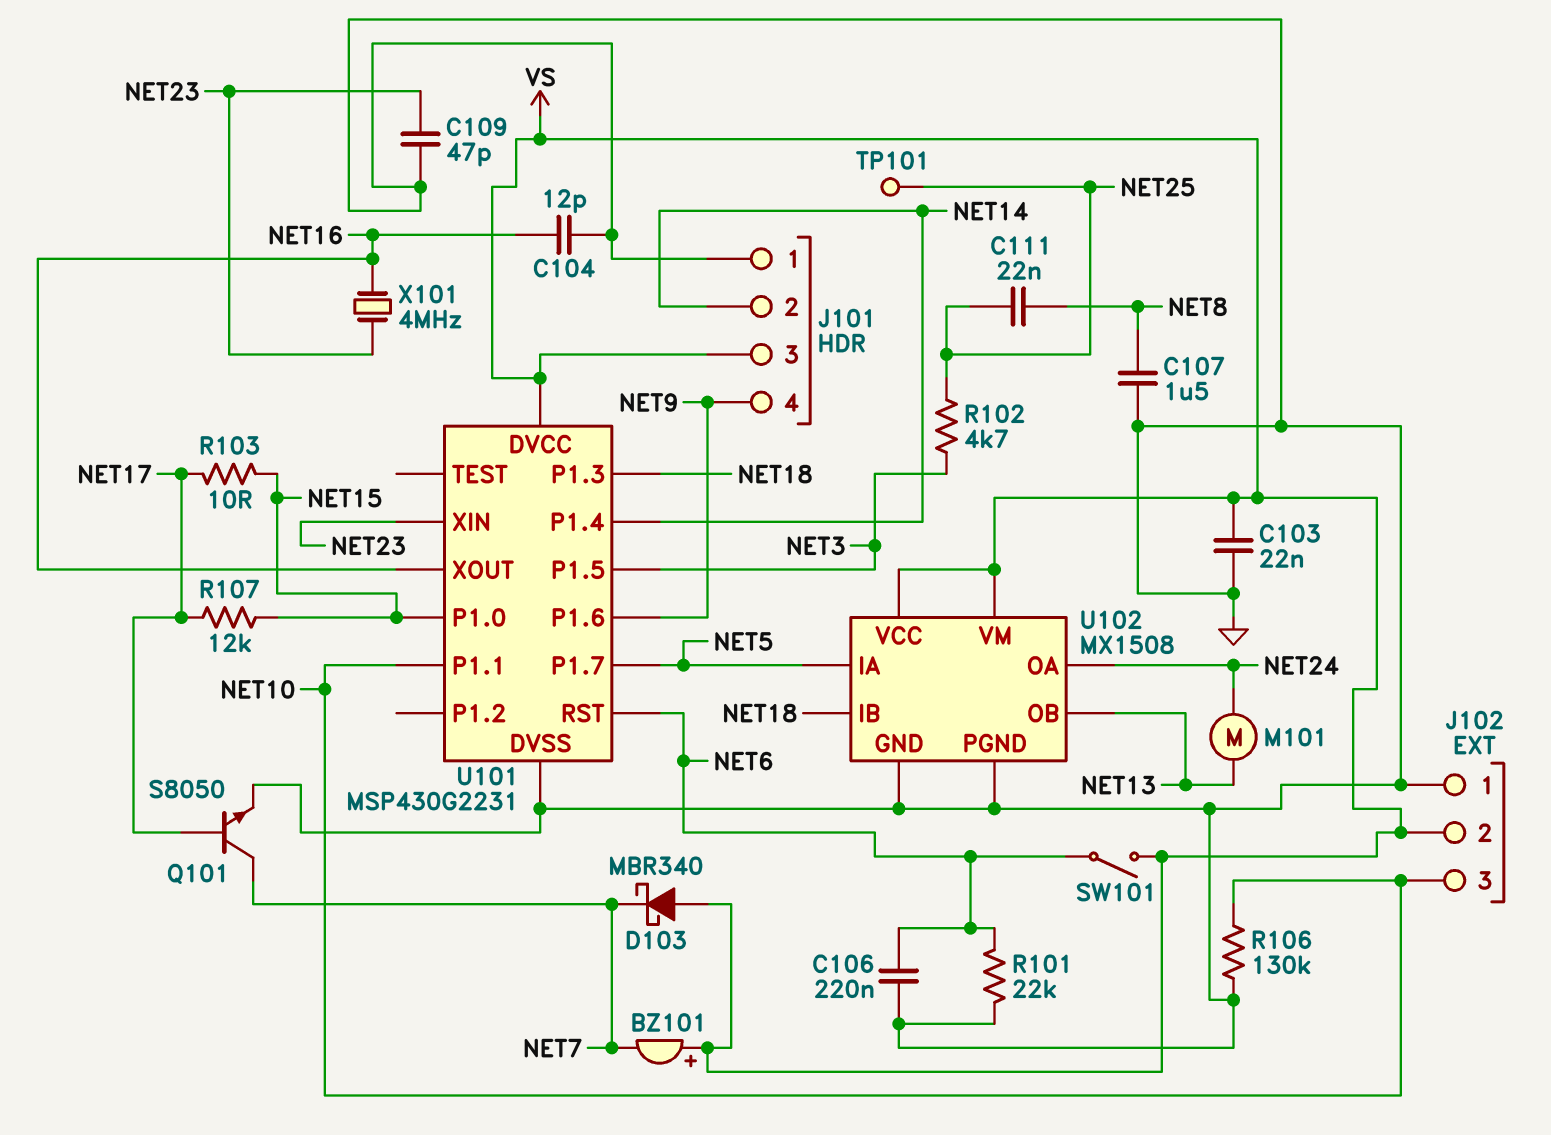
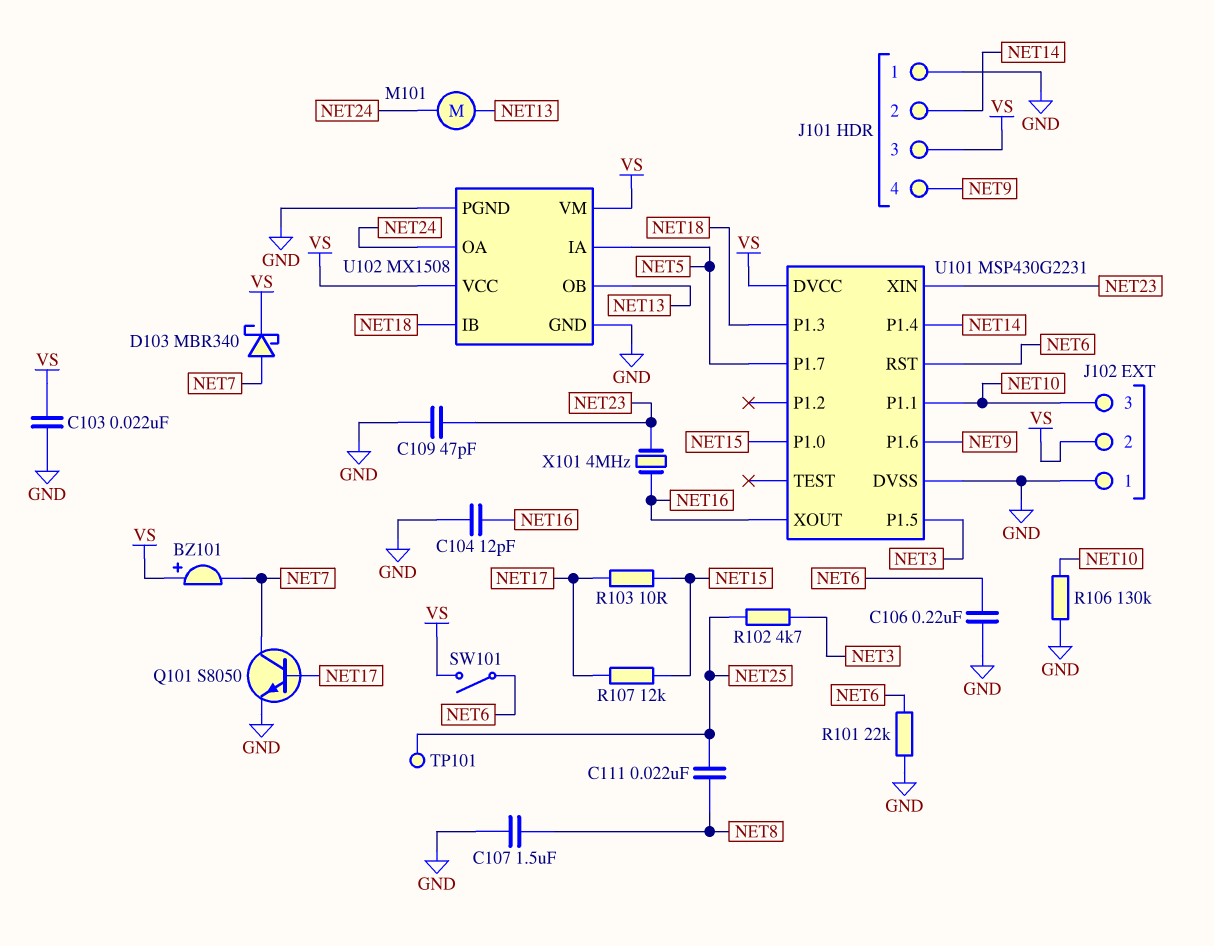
D103: schottky MBR340 (A VS, K NET7) -> schottky MBR340 (A NET7, K VS)

